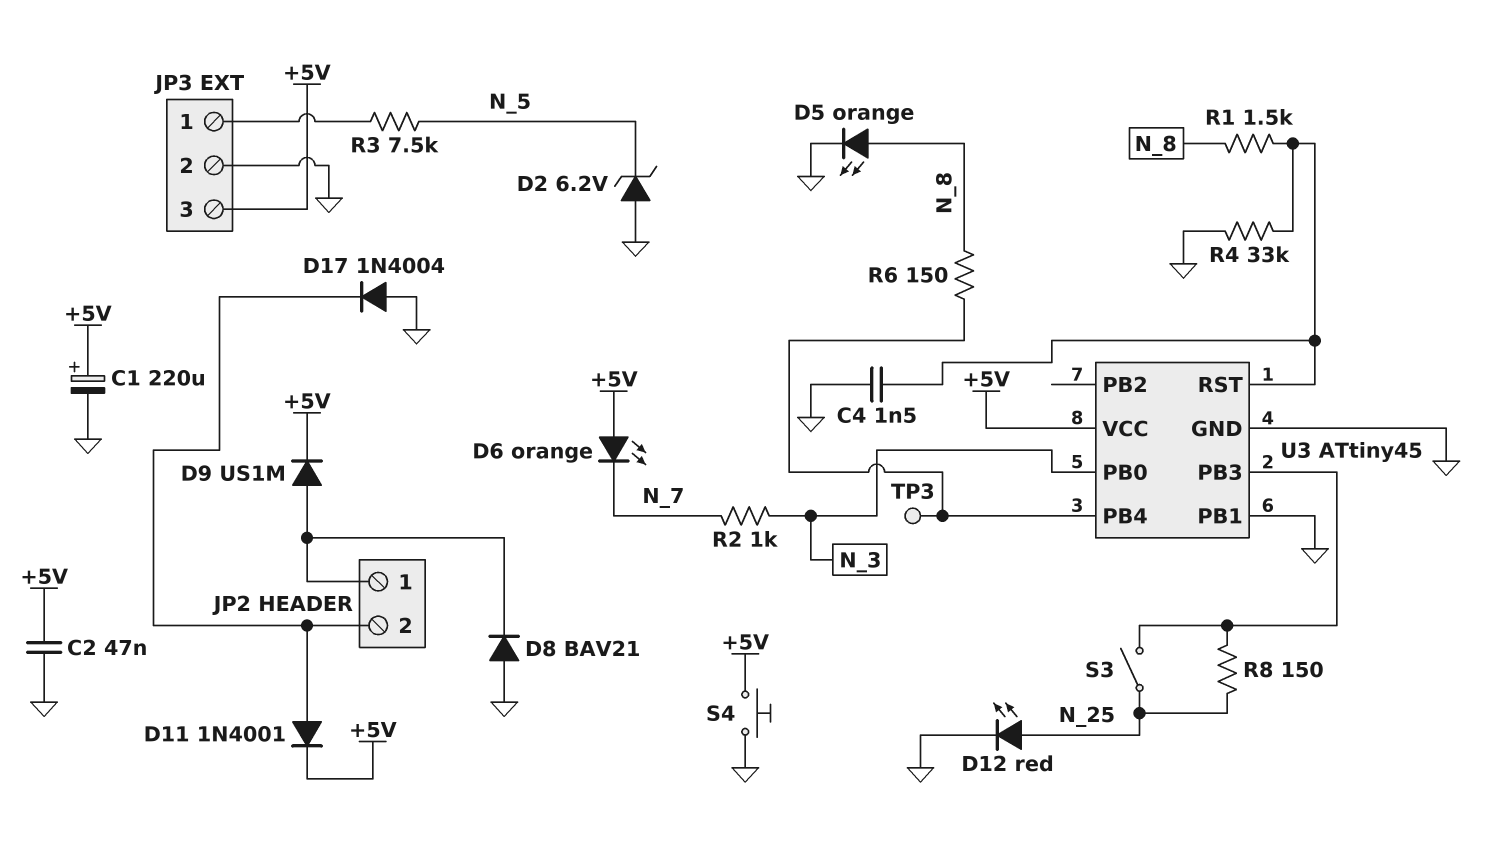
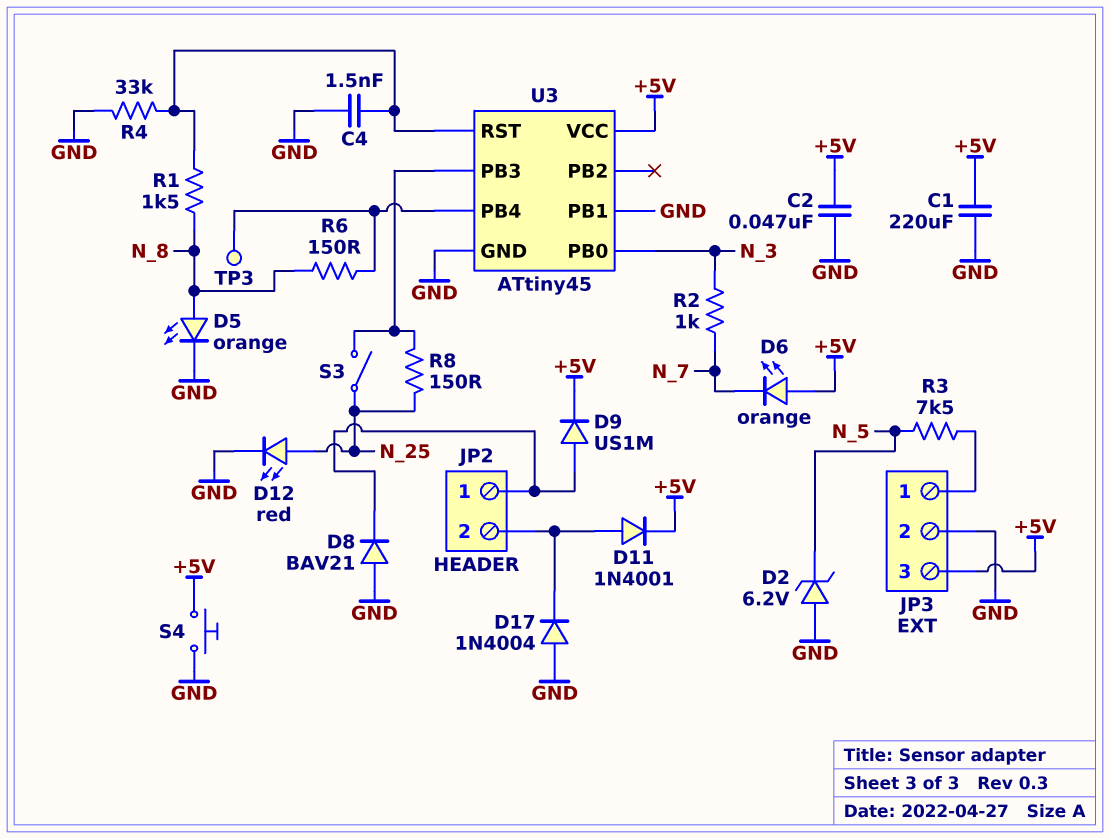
C1: 220uF (plus +5V, minus GND) -> 220uF (+5V, GND)

